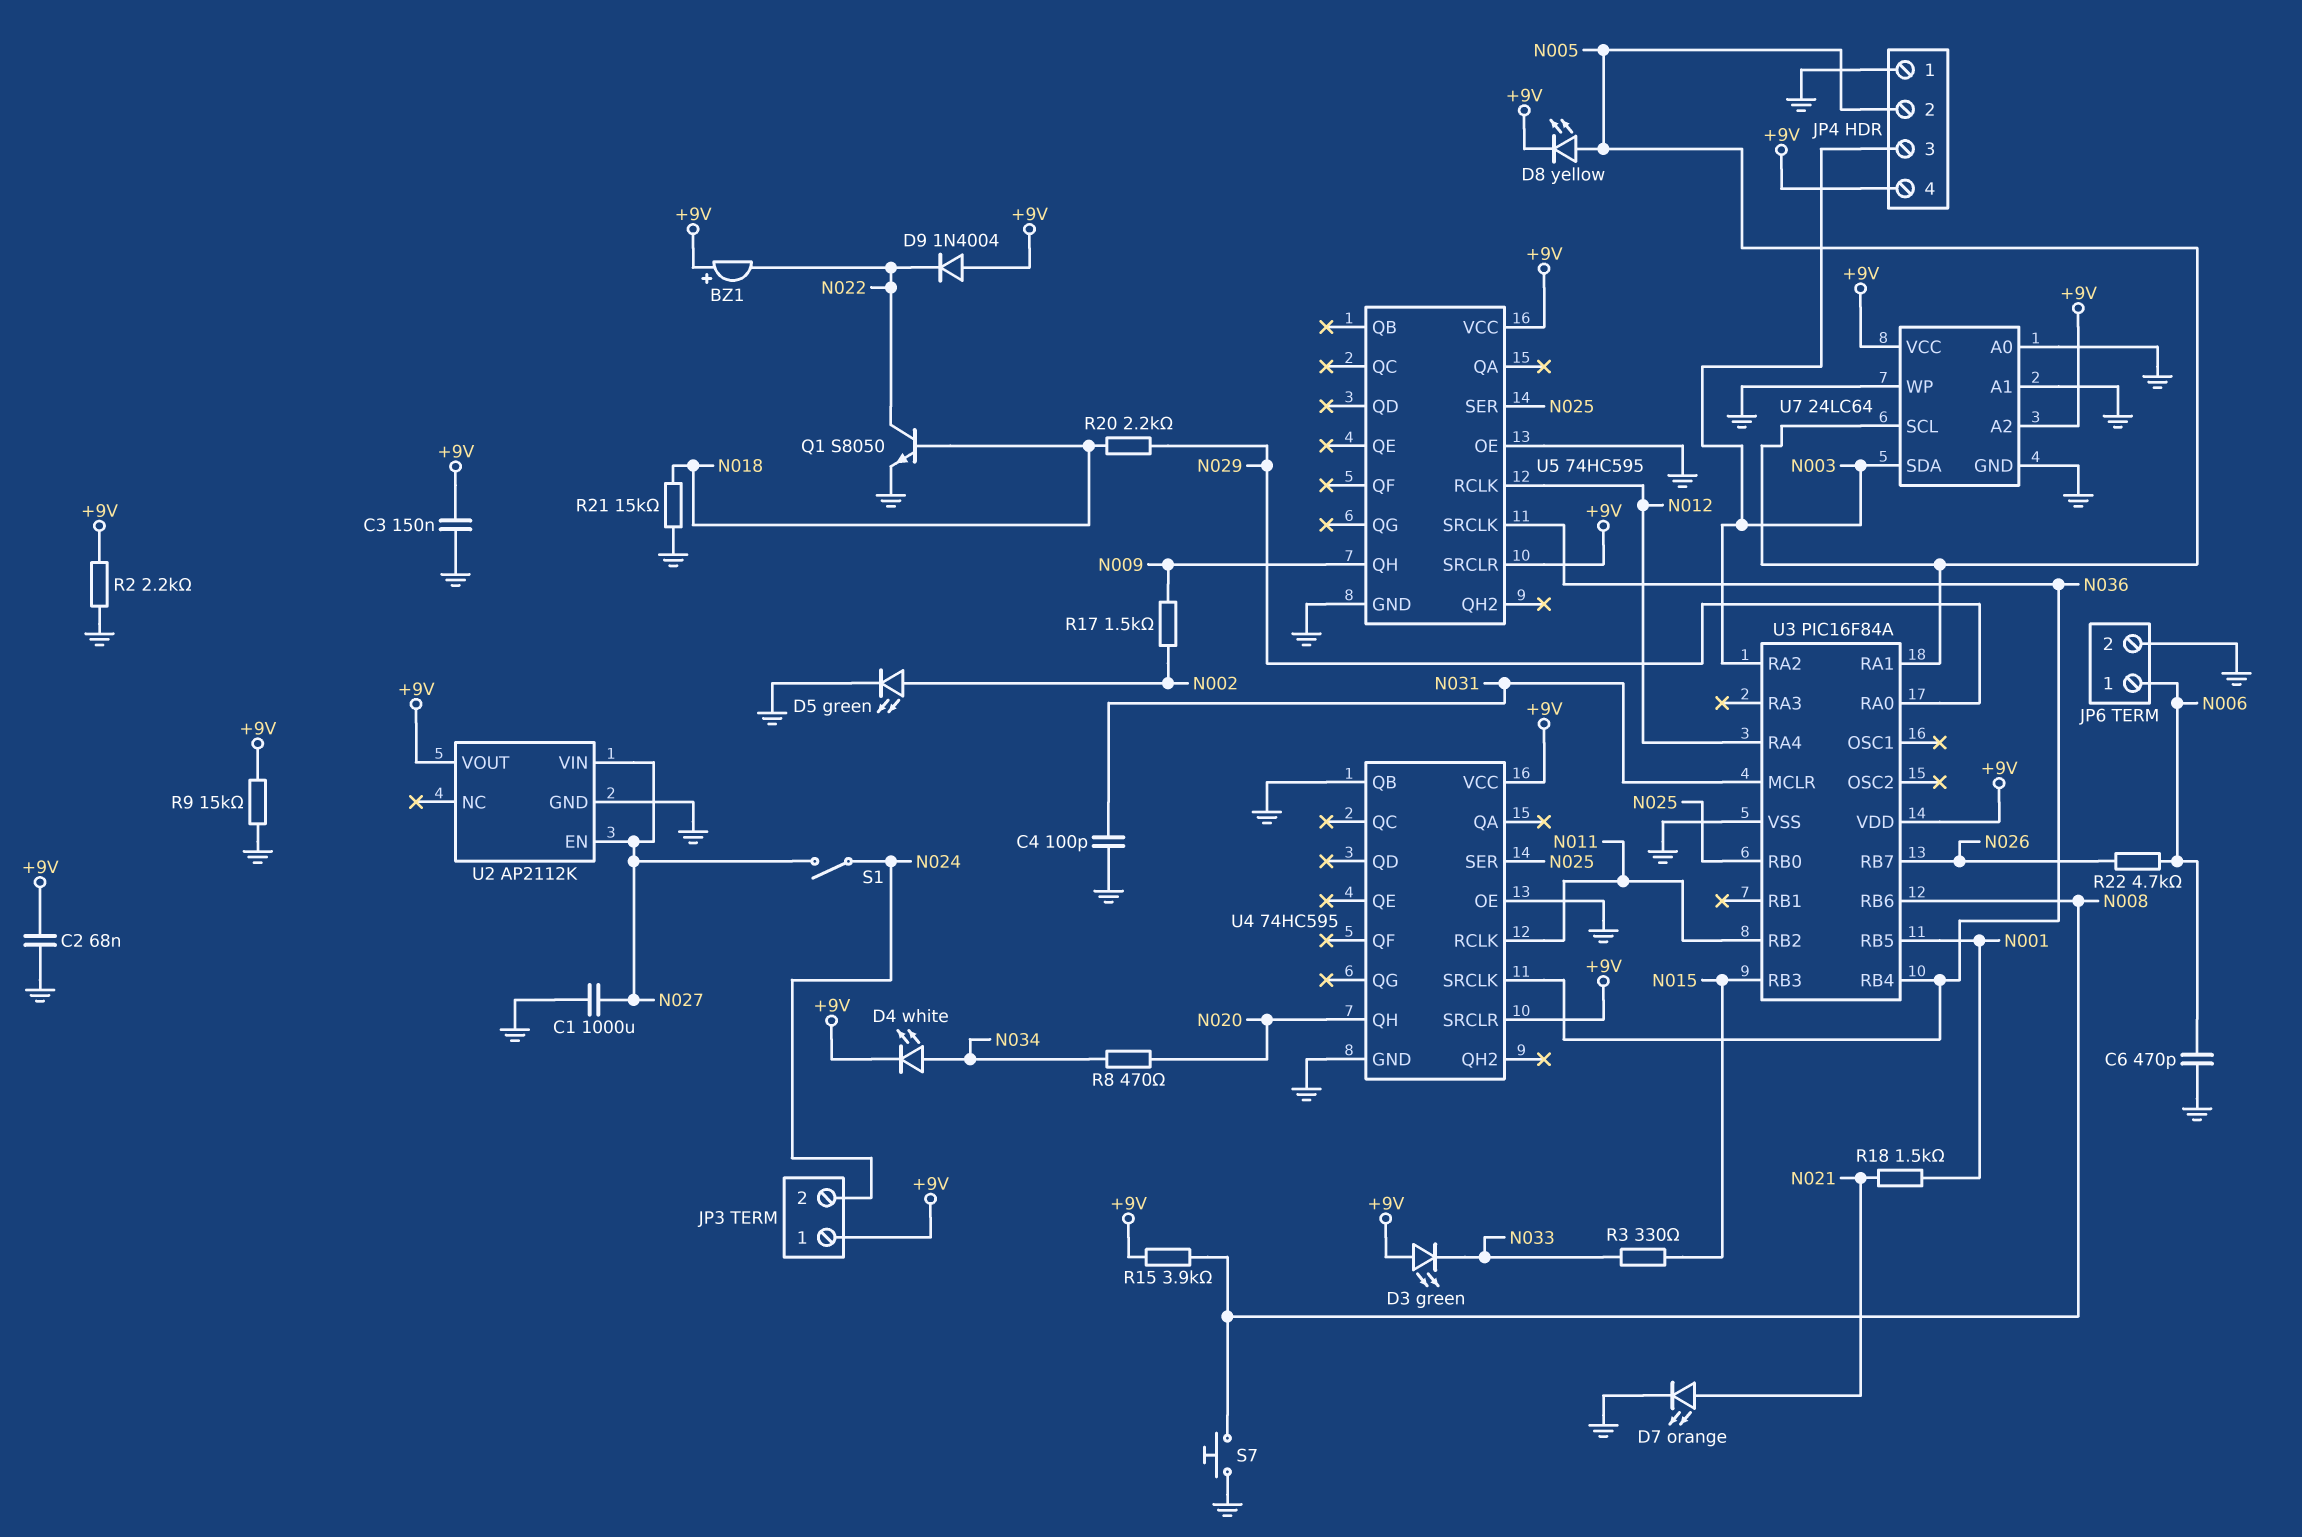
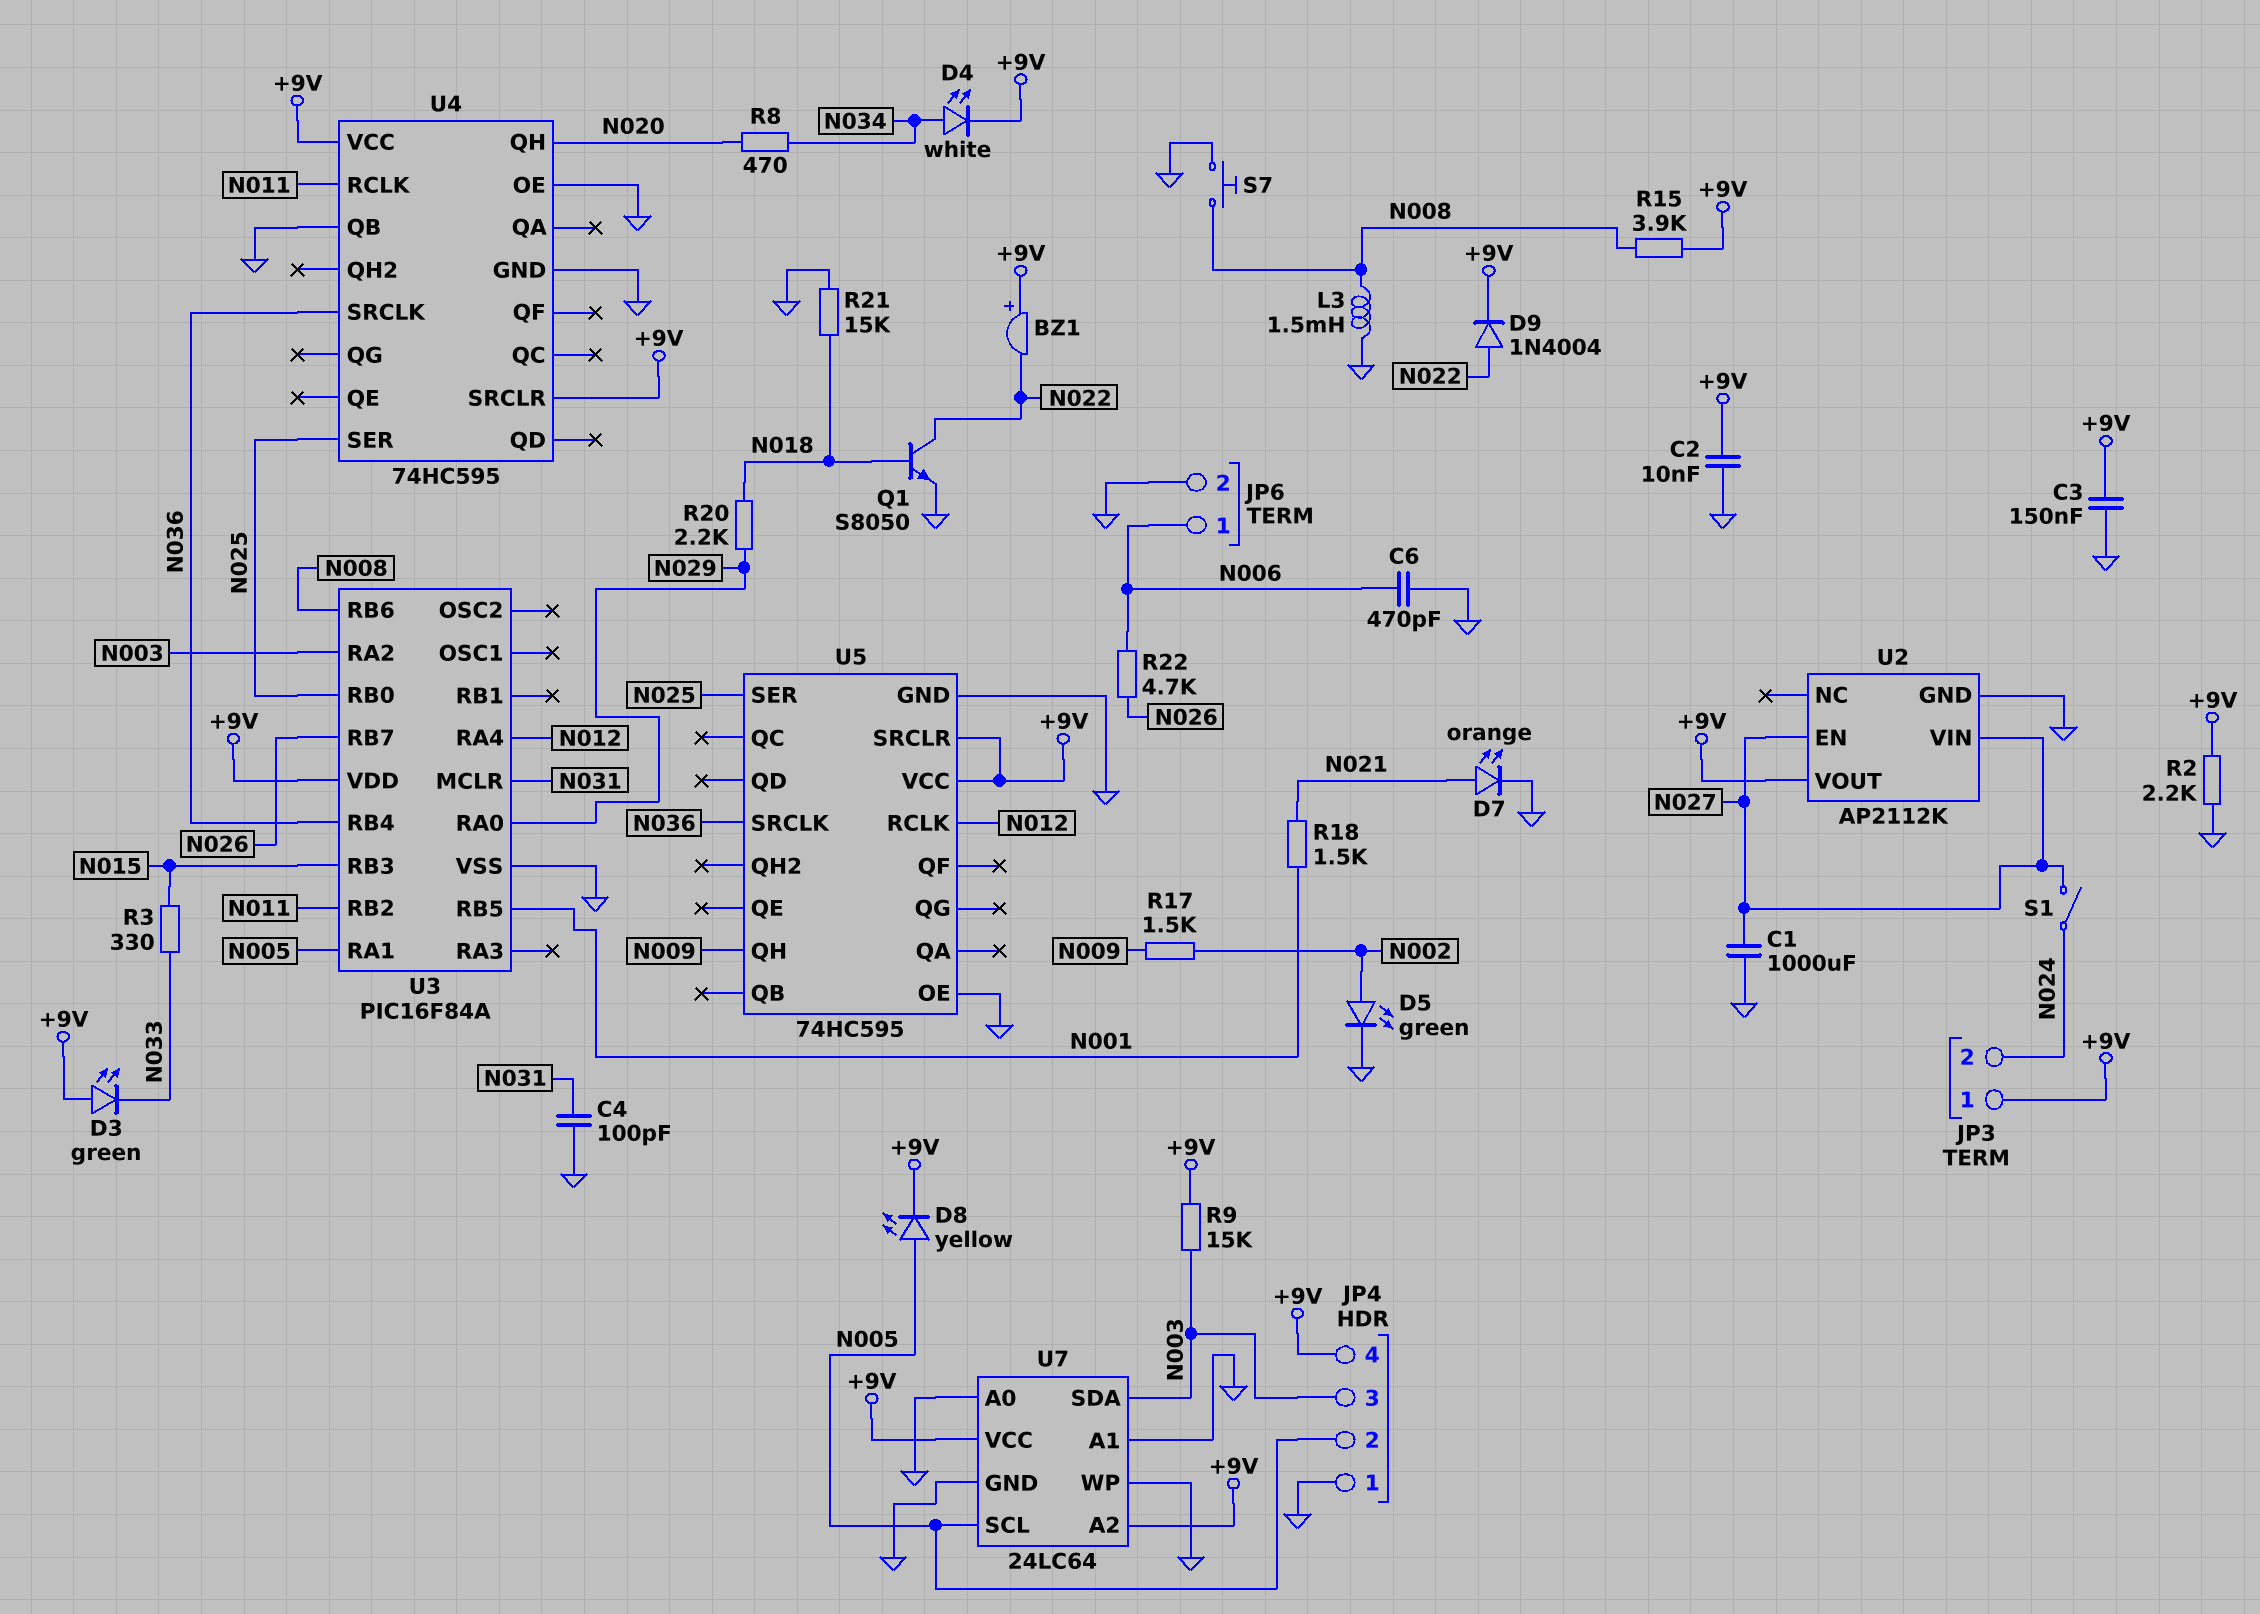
C2: 68nF (+9V, GND) -> 10nF (+9V, GND)
D9: diode 1N4004 (A +9V, K N022) -> diode 1N4004 (A N022, K +9V)
L3: none -> 1.5mH (GND, N008)
R9: 15k (+9V, GND) -> 15k (+9V, N003)

